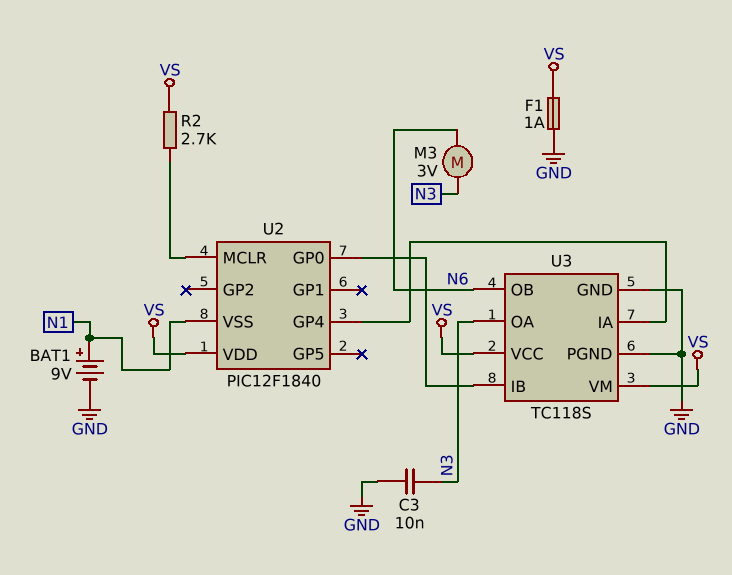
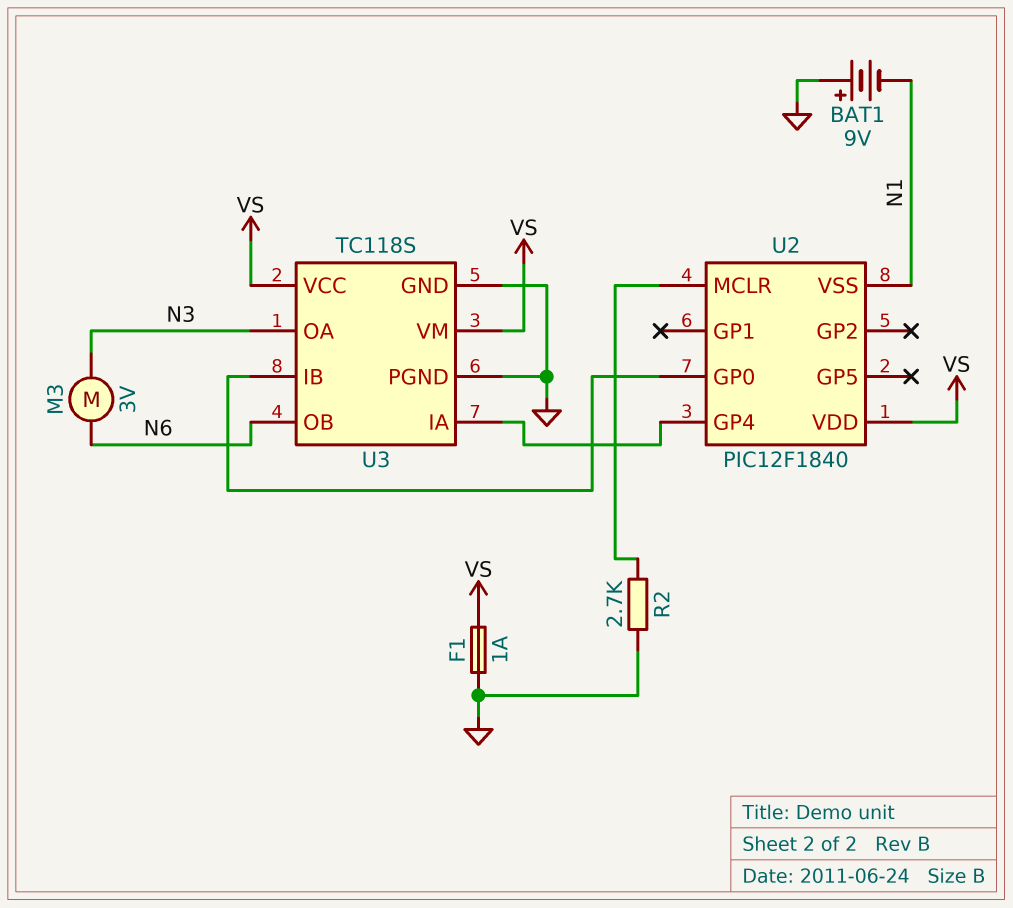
BAT1: 9V (plus N1, minus GND) -> 9V (plus GND, minus N1)
C3: 10nF (GND, N3) -> none
R2: 2.7k (U2/MCLR, VS) -> 2.7k (GND, U2/MCLR)

